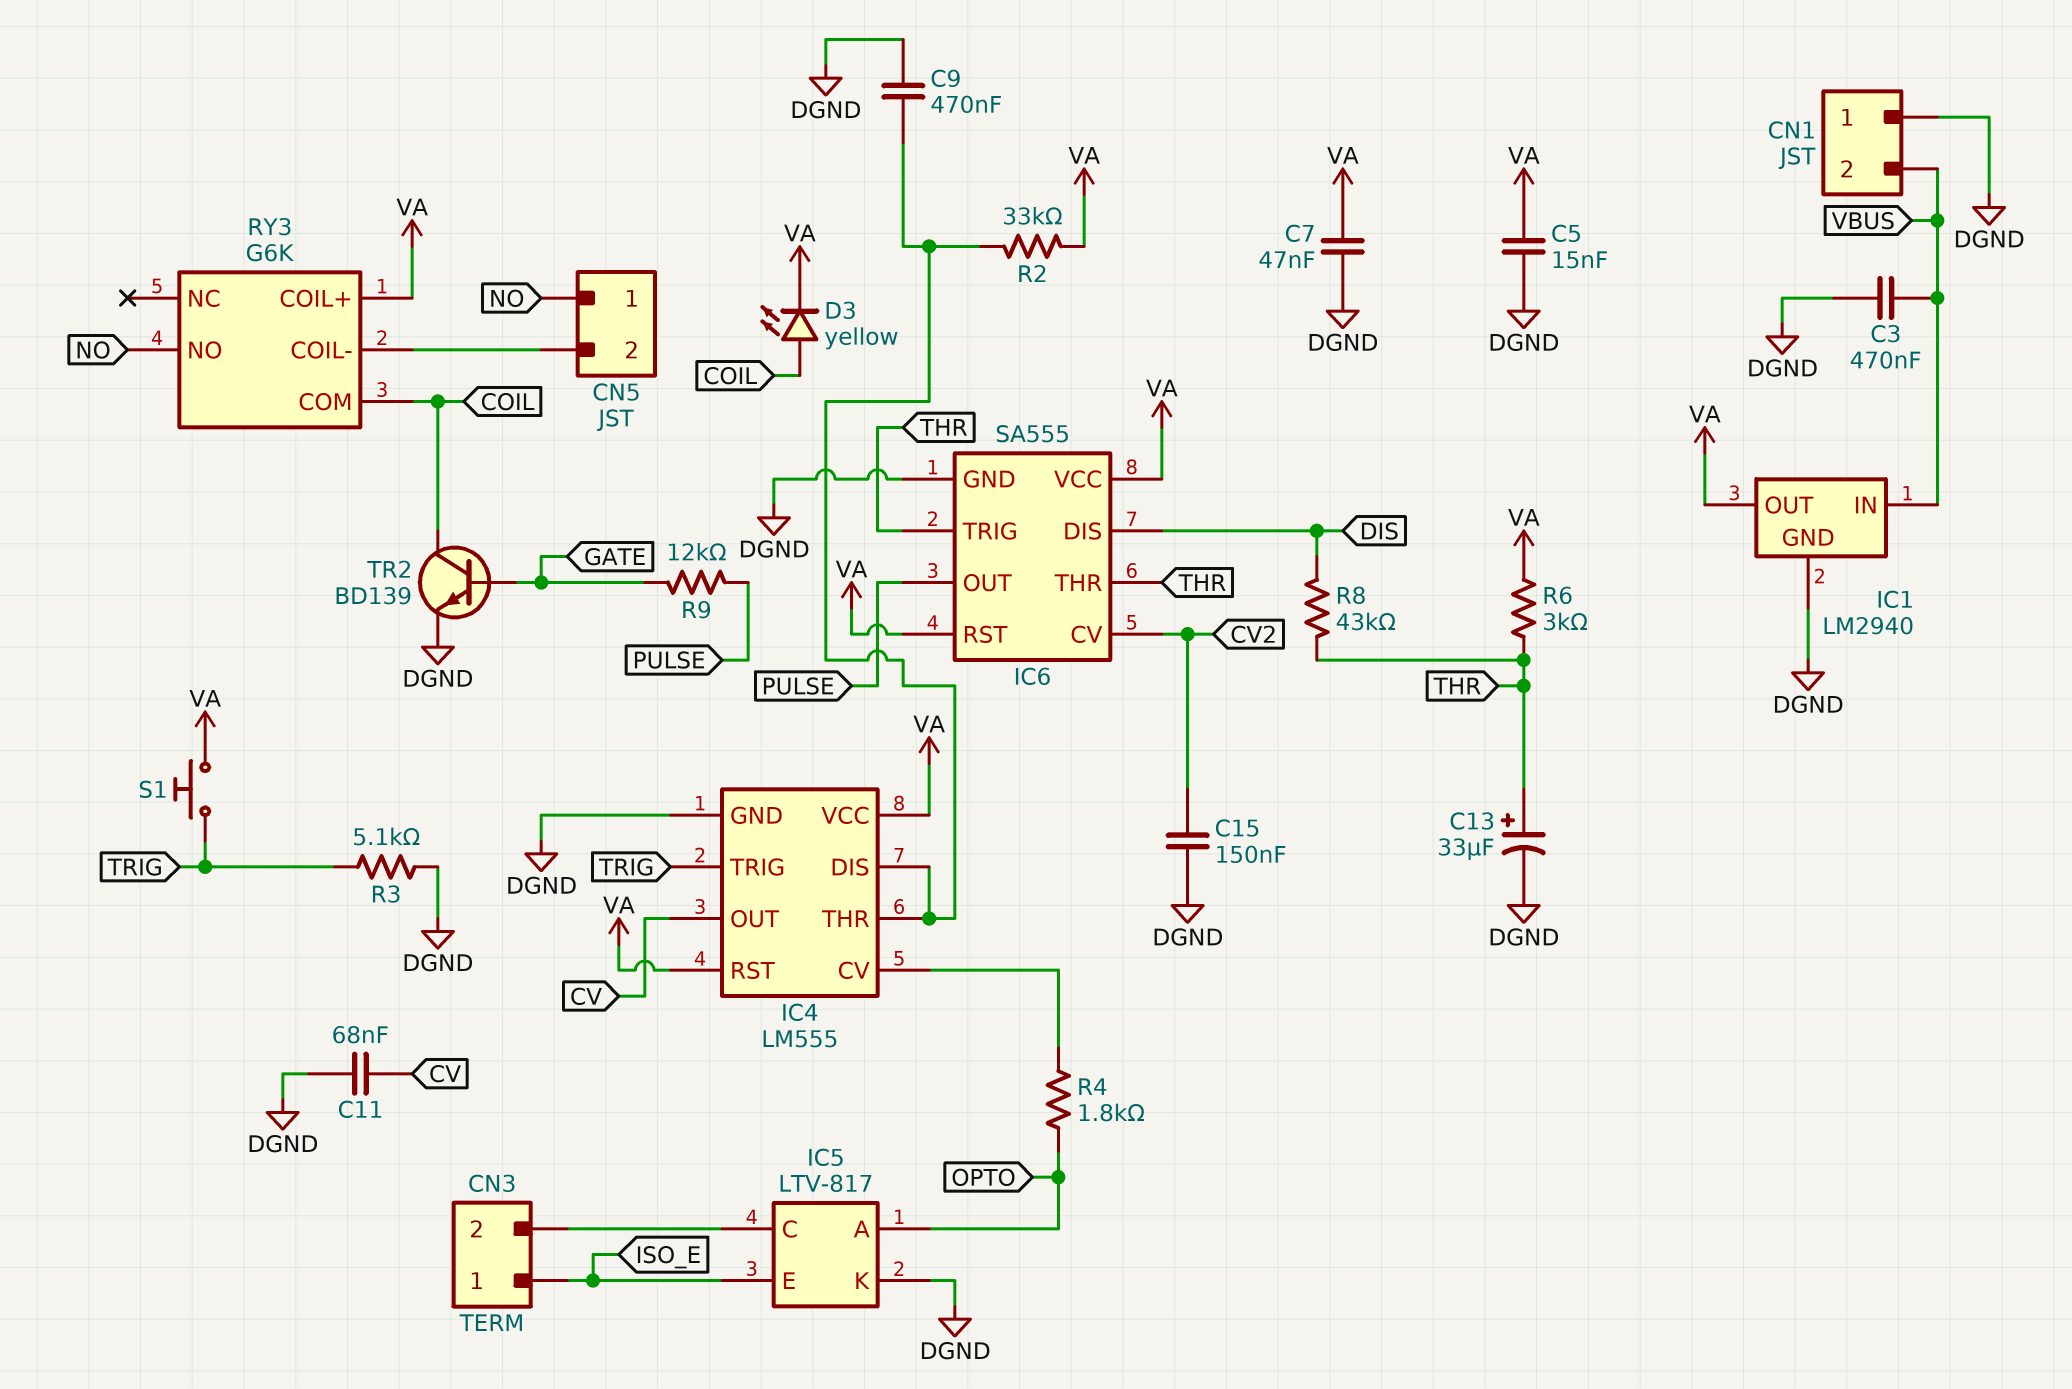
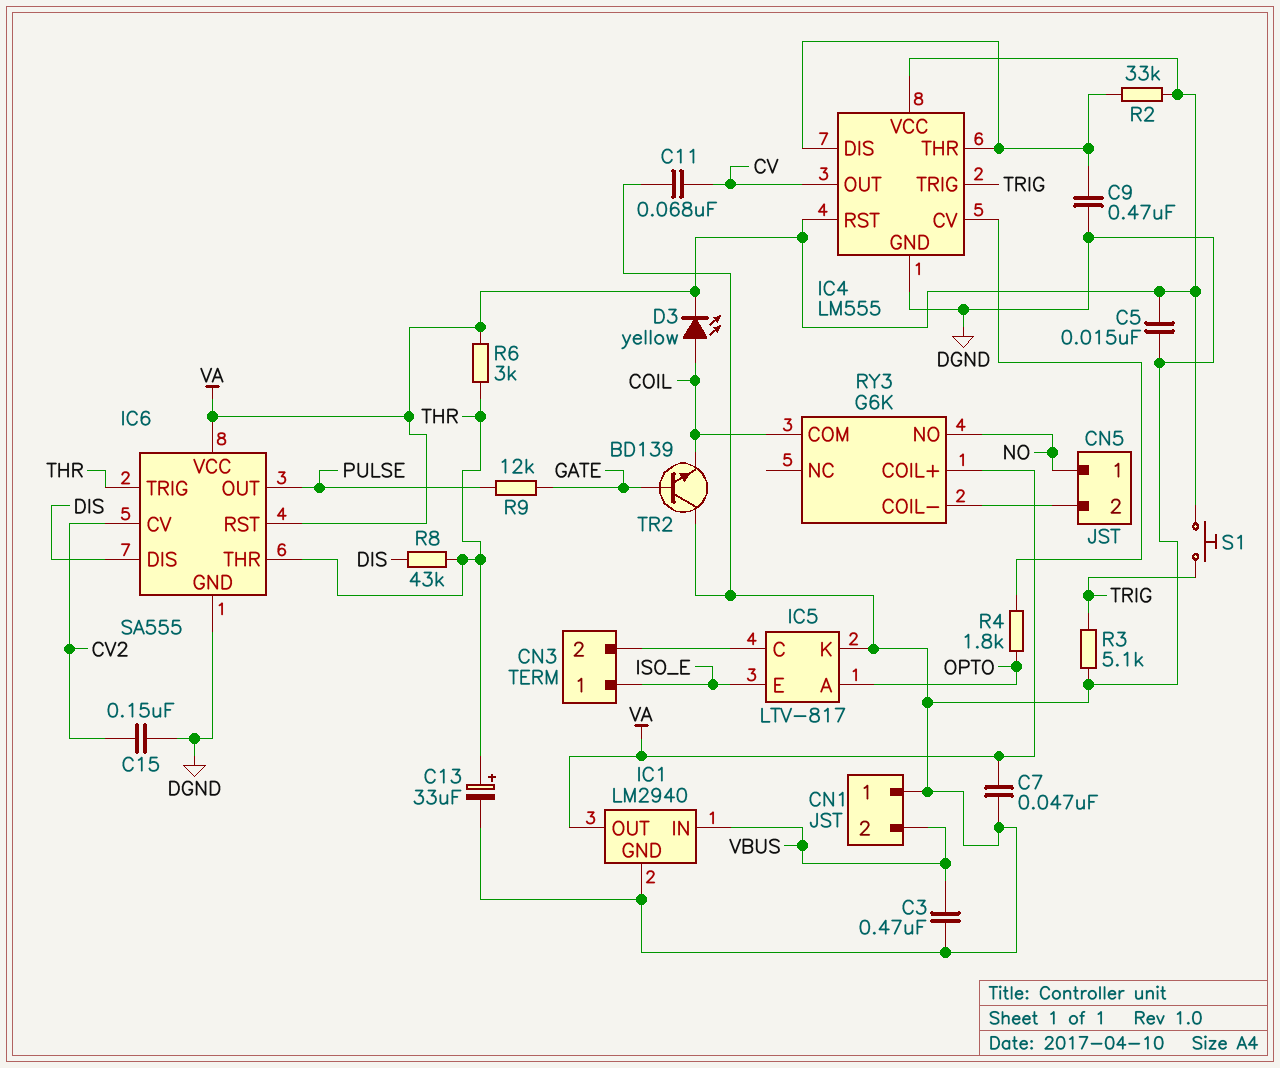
TR2: NPN BD139 (B GATE, C COIL, E DGND) -> NPN BD139 (B GATE, C DGND, E COIL)

